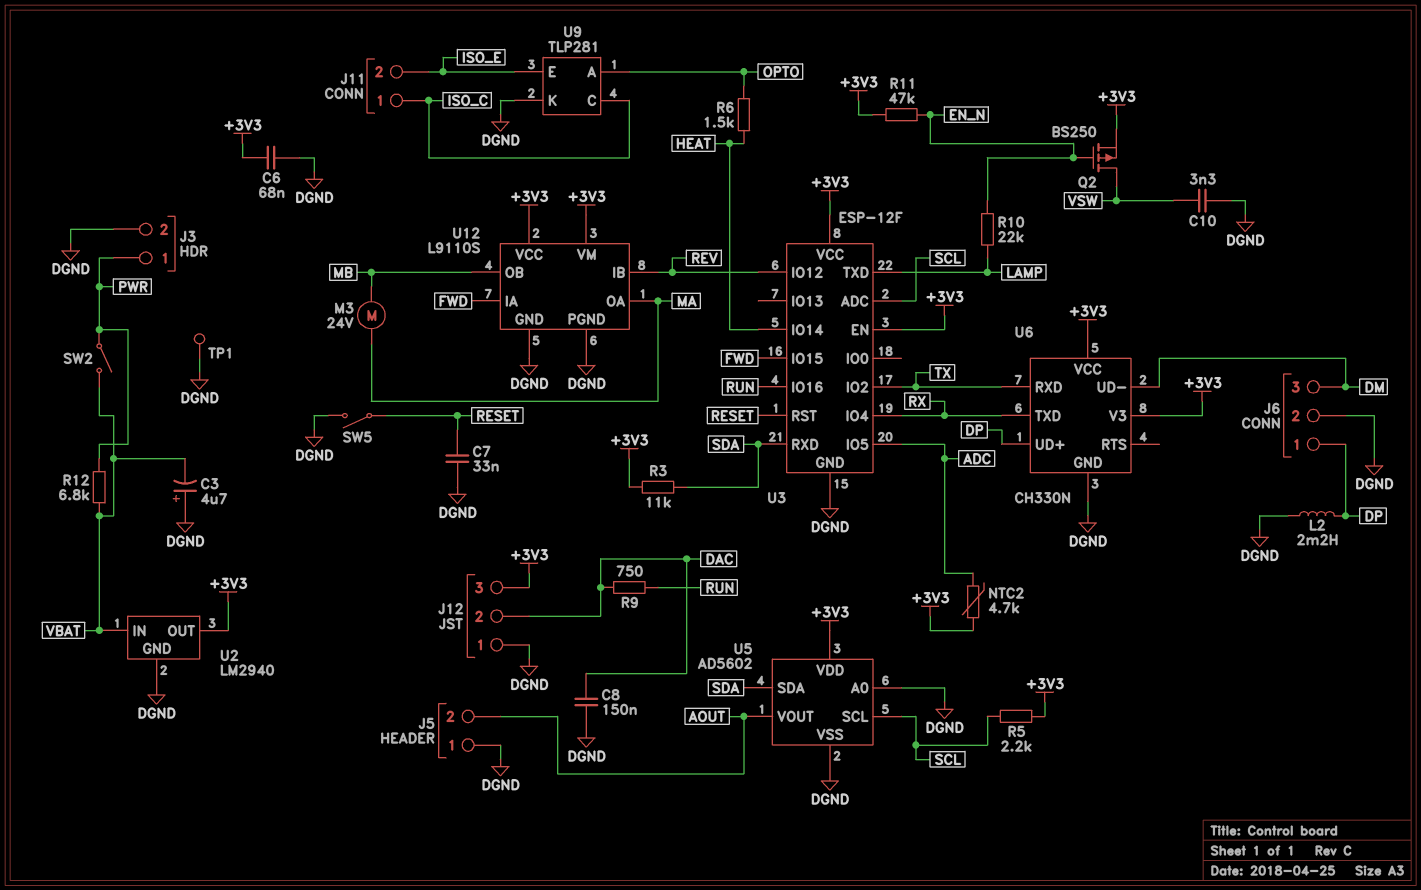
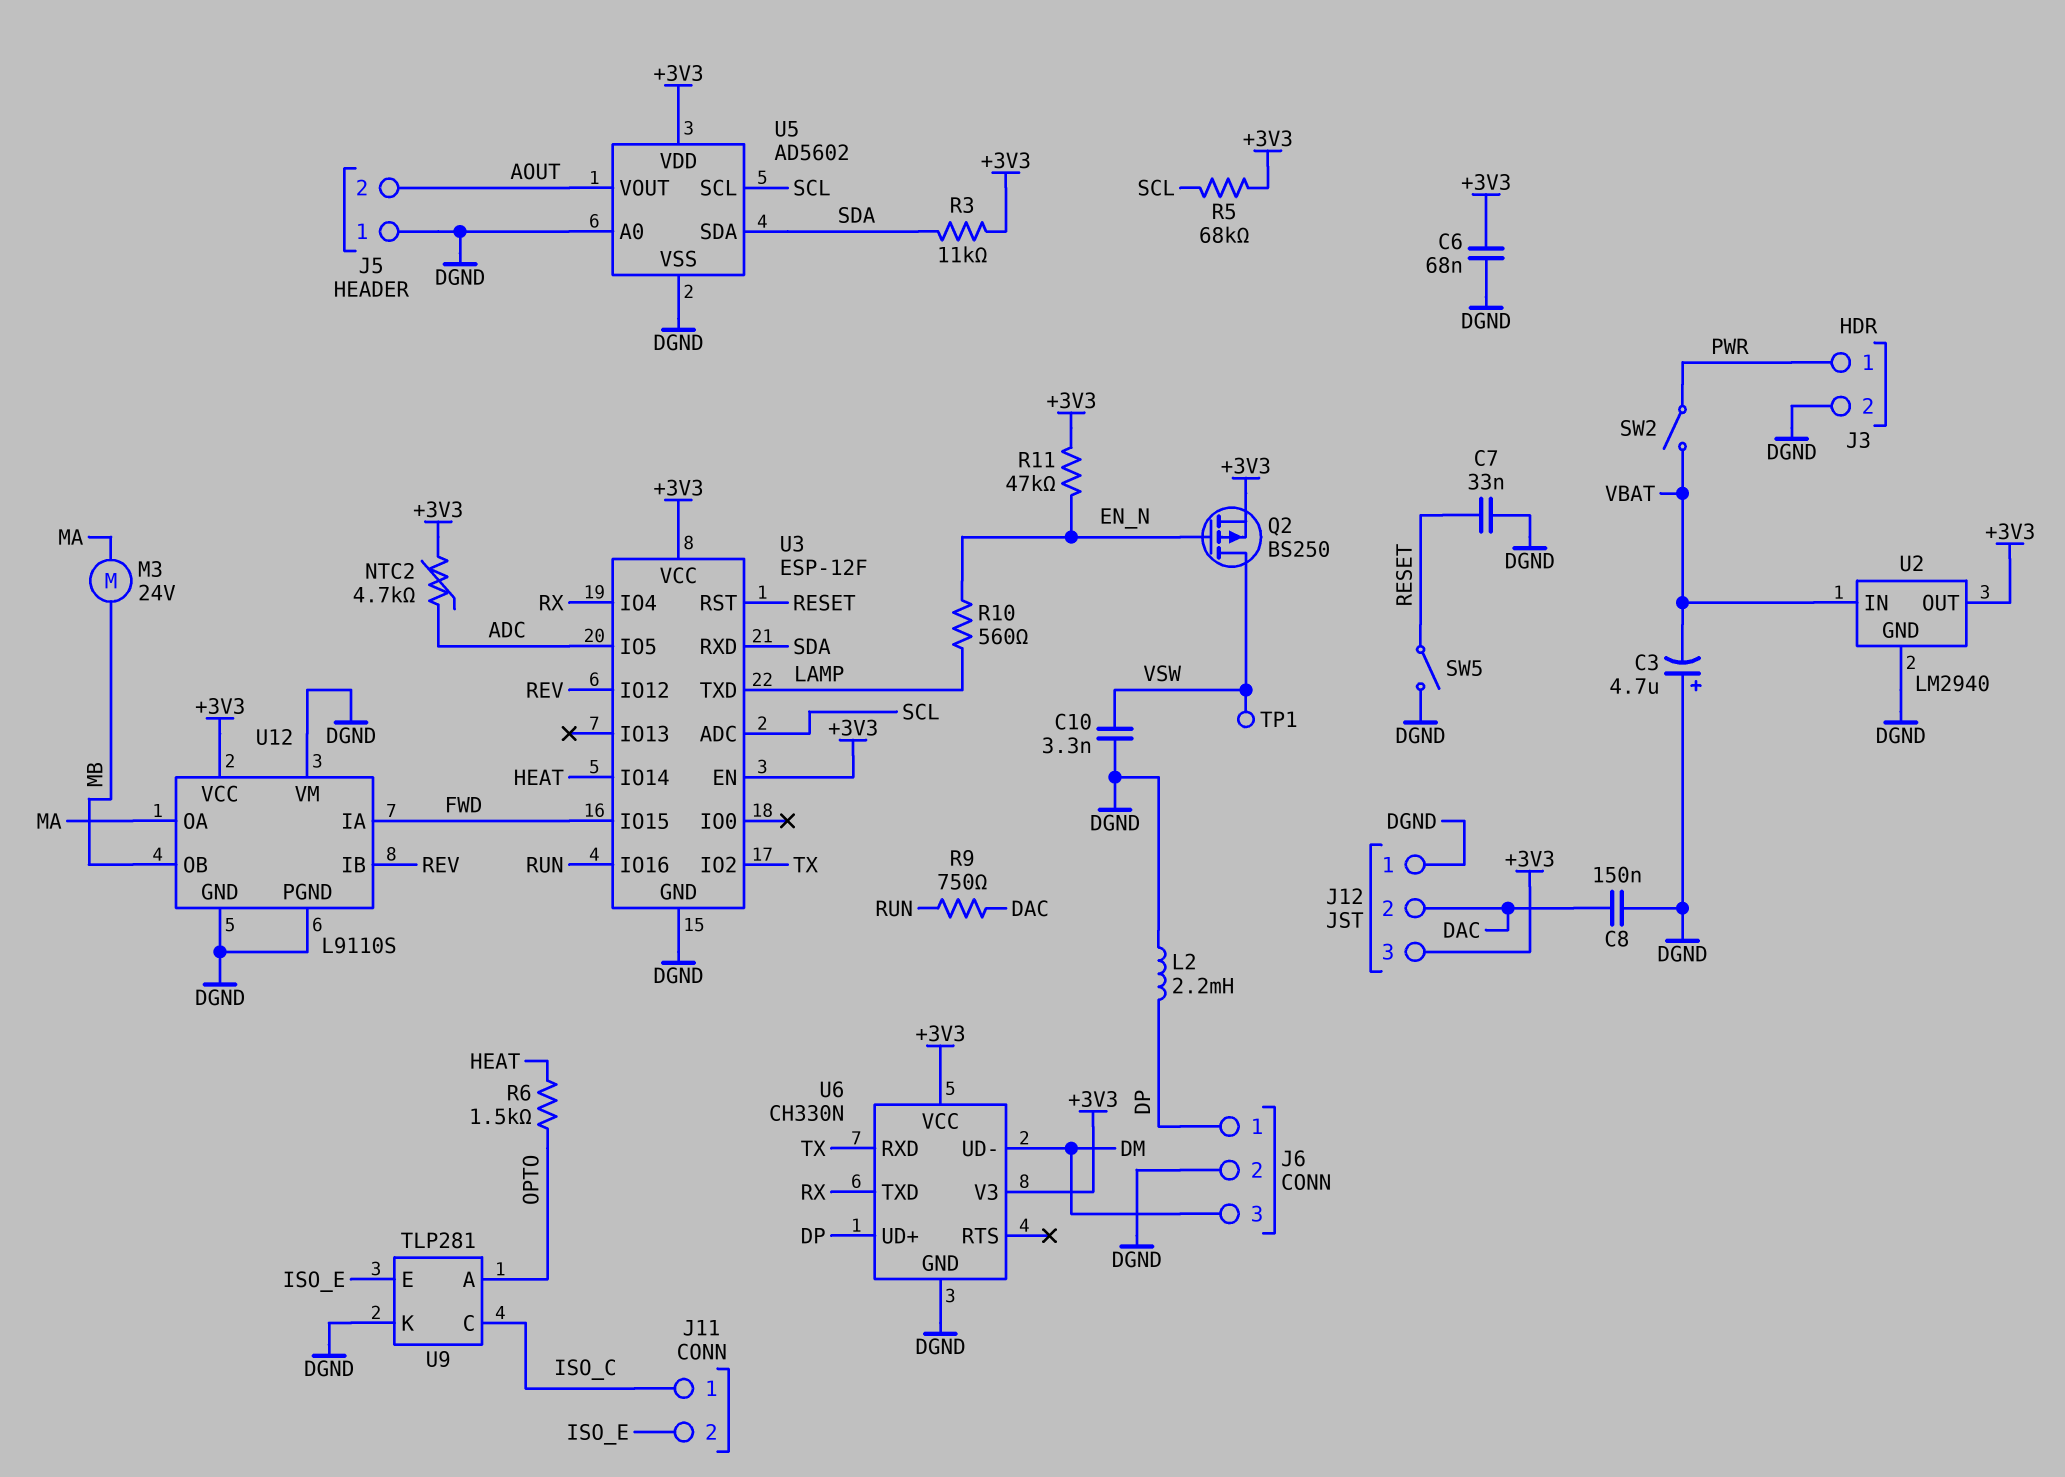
R5: 2.2k (+3V3, SCL) -> 68k (+3V3, SCL)
R10: 22k (EN_N, LAMP) -> 560 (EN_N, LAMP)
R12: 6.8k (PWR, VBAT) -> none
TP1: test point (DGND) -> test point (VSW)
U12 pin VM: +3V3 -> DGND

